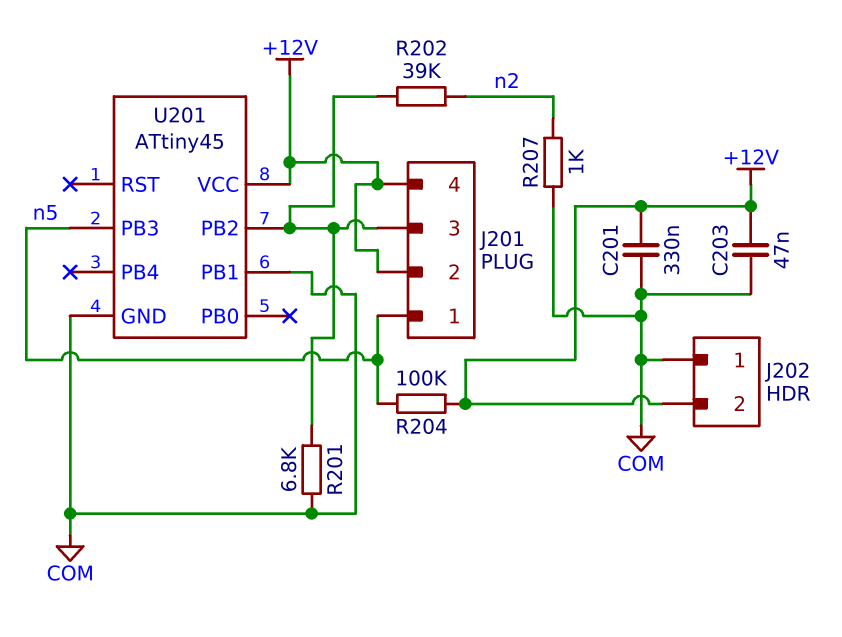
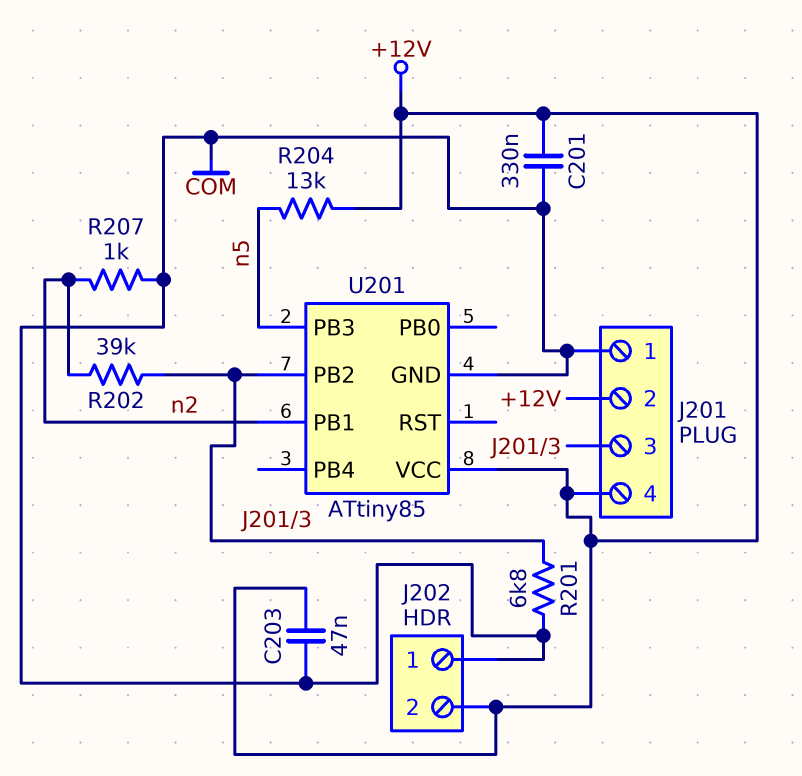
J201 pin 1: n5 -> COM
R204: 100k (+12V, n5) -> 13k (+12V, n5)
U201: ATtiny45 -> ATtiny85
U201 pin PB1: COM -> n2

